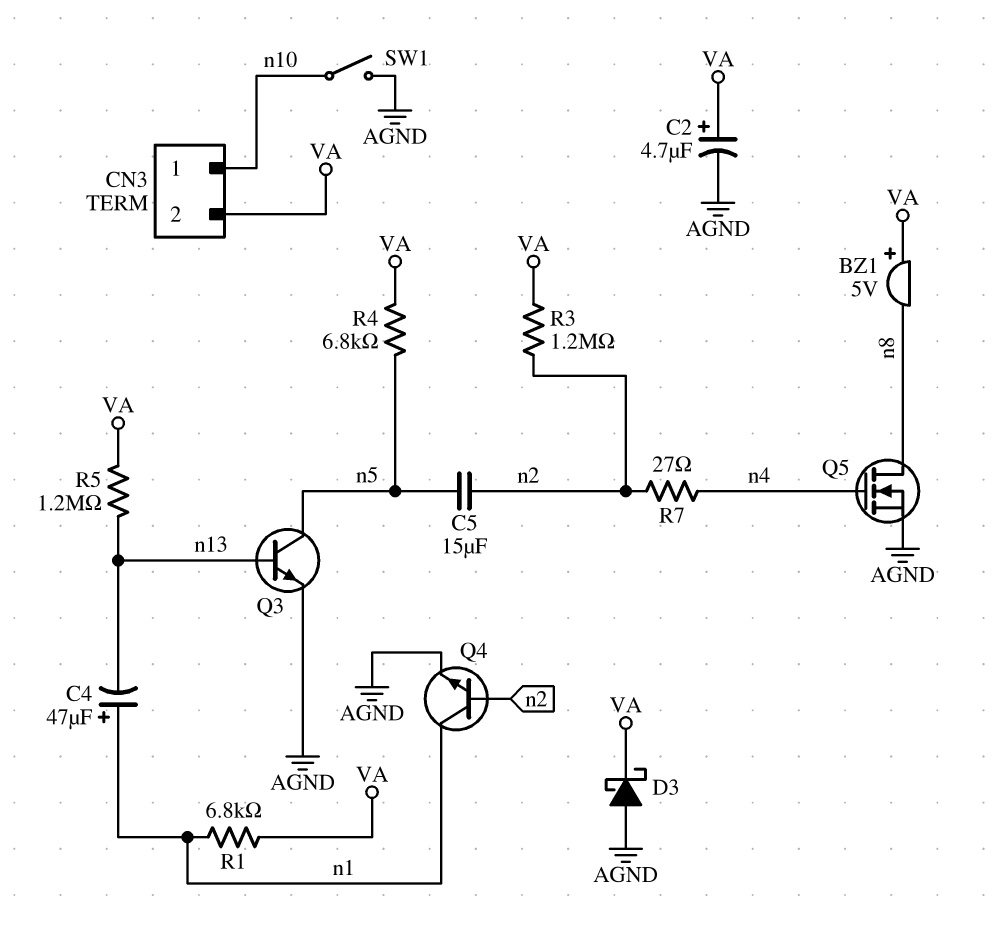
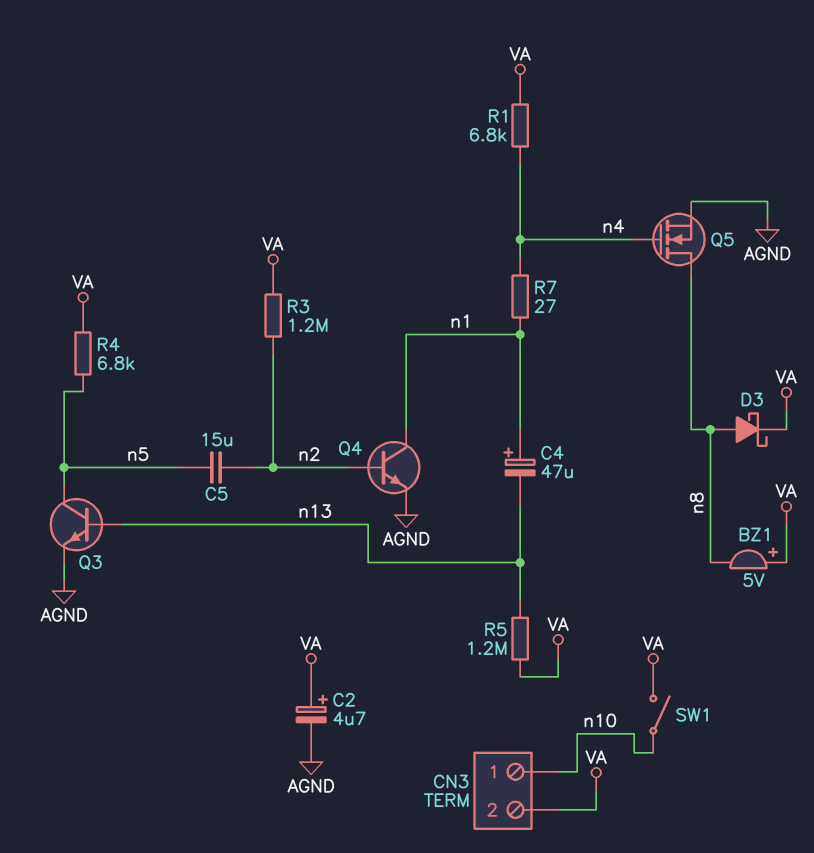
D3: schottky (A AGND, K VA) -> schottky (A n8, K VA)
R1: 6.8k (VA, n1) -> 6.8k (VA, n4)
R7: 27 (n2, n4) -> 27 (n1, n4)
SW1: switch (AGND, n10) -> switch (VA, n10)

